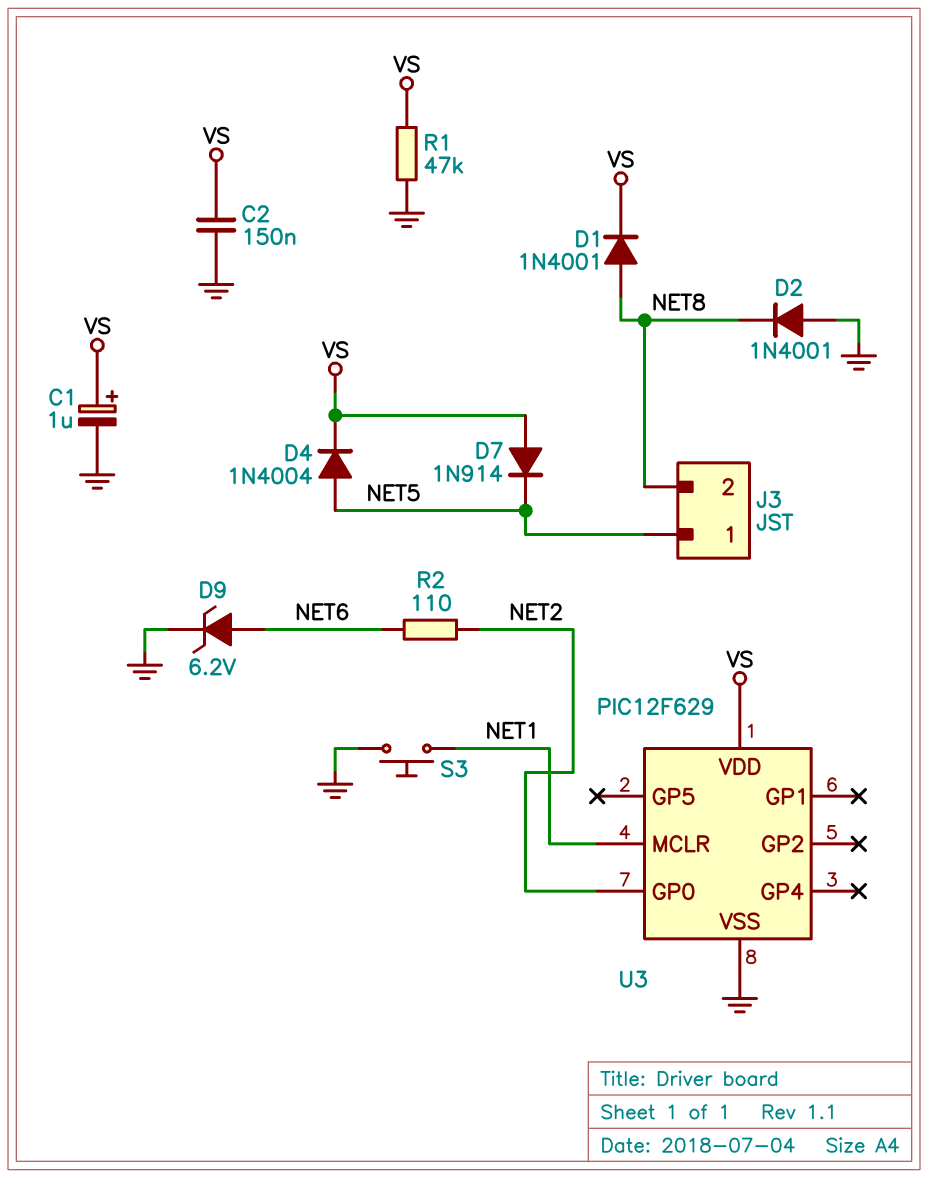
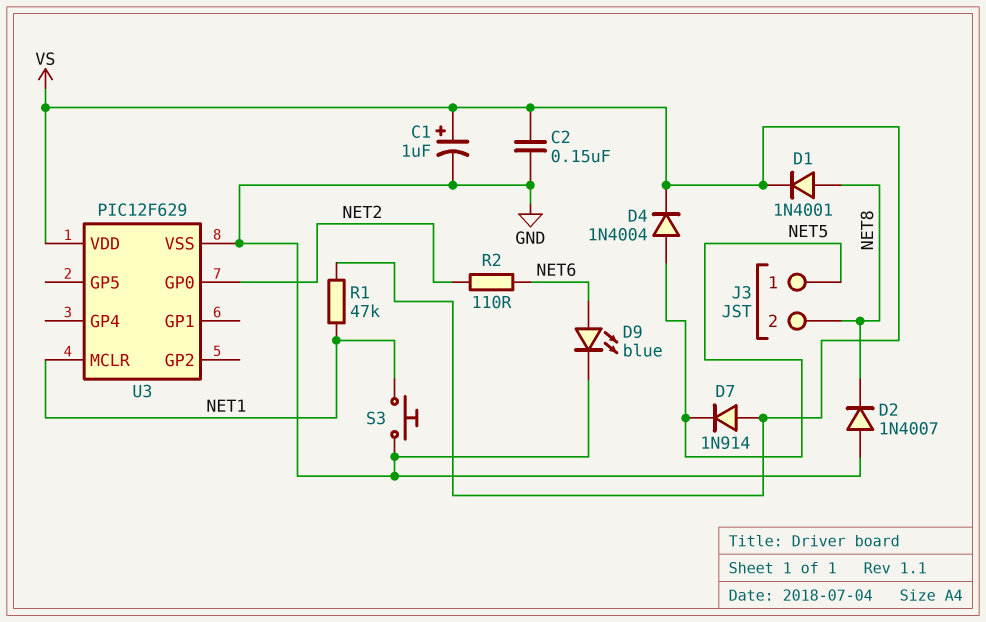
D2: diode 1N4001 (A GND, K NET8) -> diode 1N4007 (A GND, K NET8)
D9: zener 6.2V (A NET6, K GND) -> LED blue (A NET6, K GND)
R1: 47k (GND, VS) -> 47k (NET1, VS)

